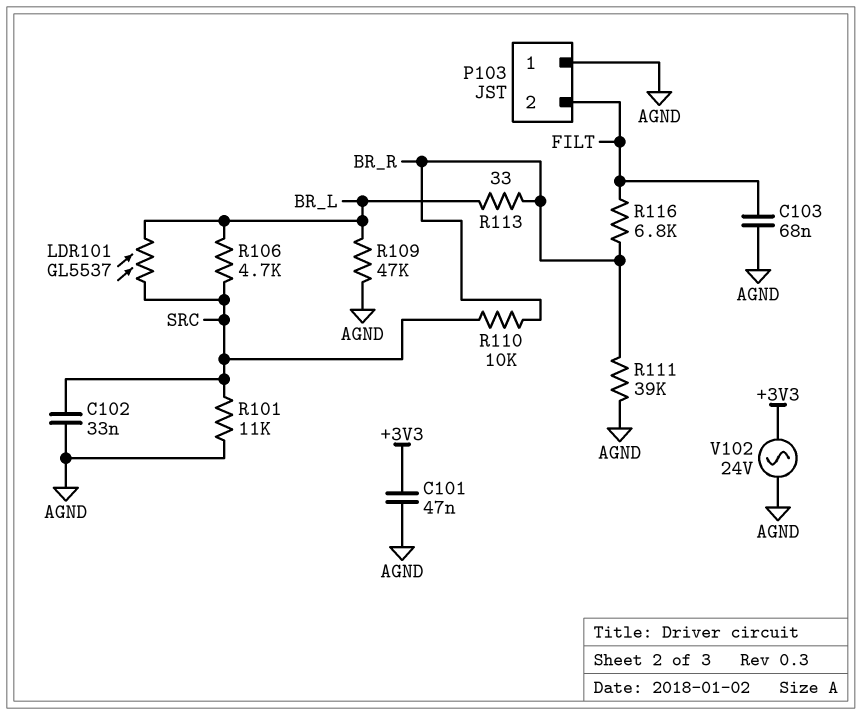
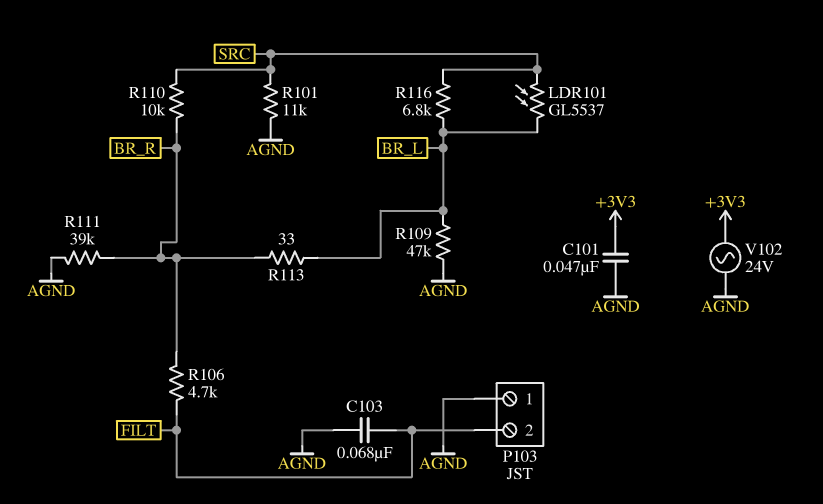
C102: 33nF (AGND, SRC) -> none
R106: 4.7k (BR_L, SRC) -> 4.7k (BR_R, FILT)
R116: 6.8k (BR_R, FILT) -> 6.8k (BR_L, SRC)

